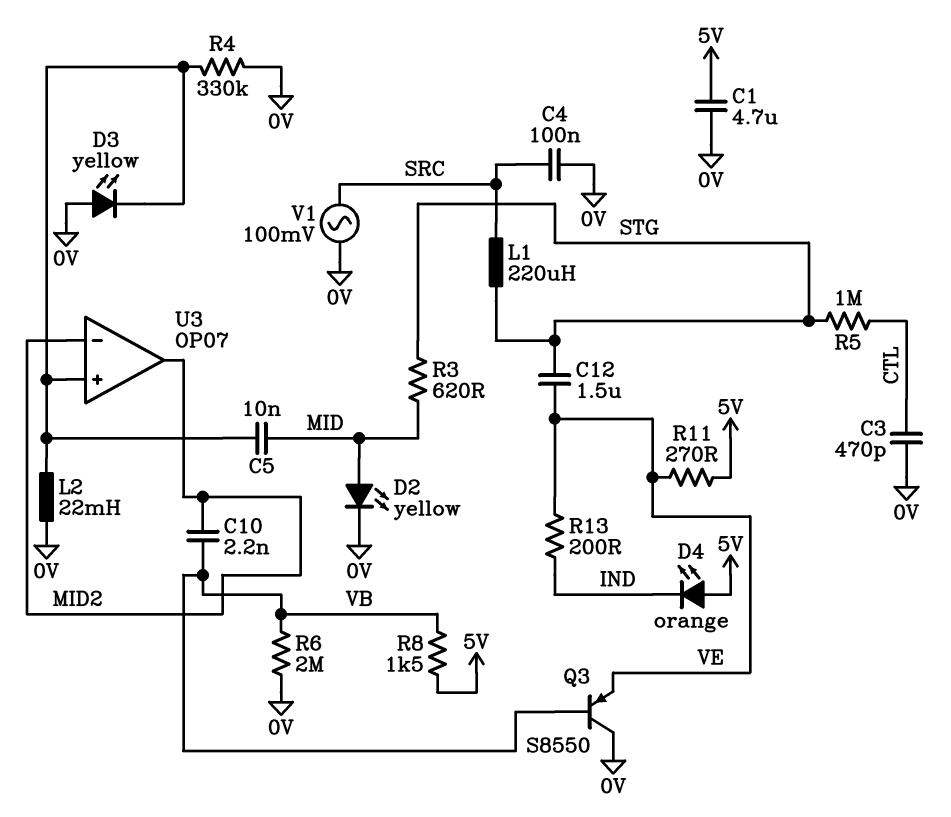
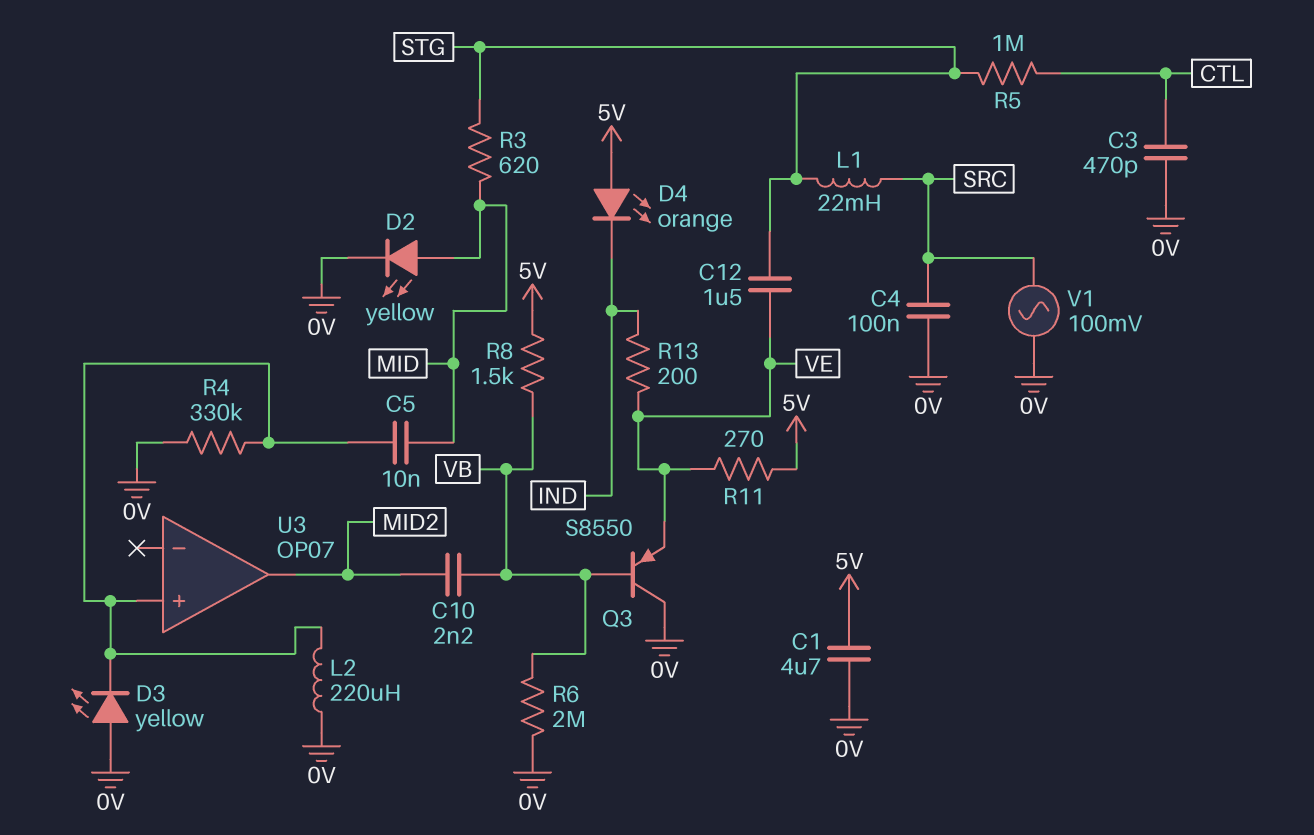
L1: 220uH (SRC, STG) -> 22mH (SRC, STG)
L2: 22mH (0V, U3/in+) -> 220uH (0V, U3/in+)
U3 pin in-: MID2 -> none

